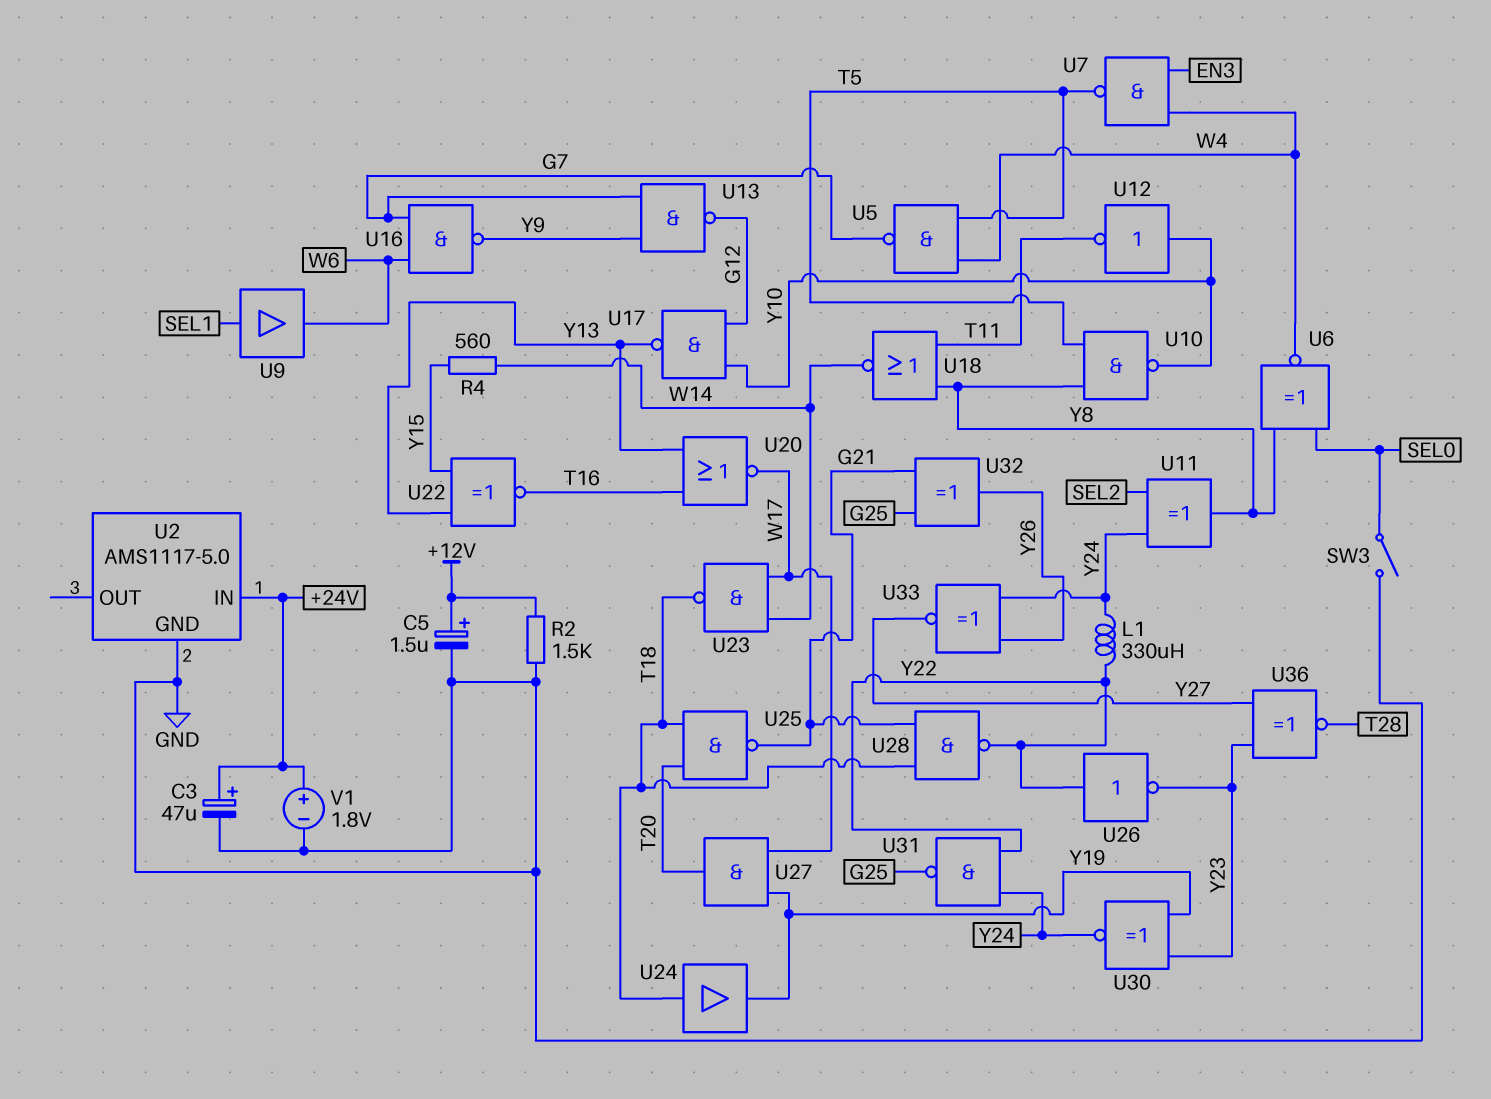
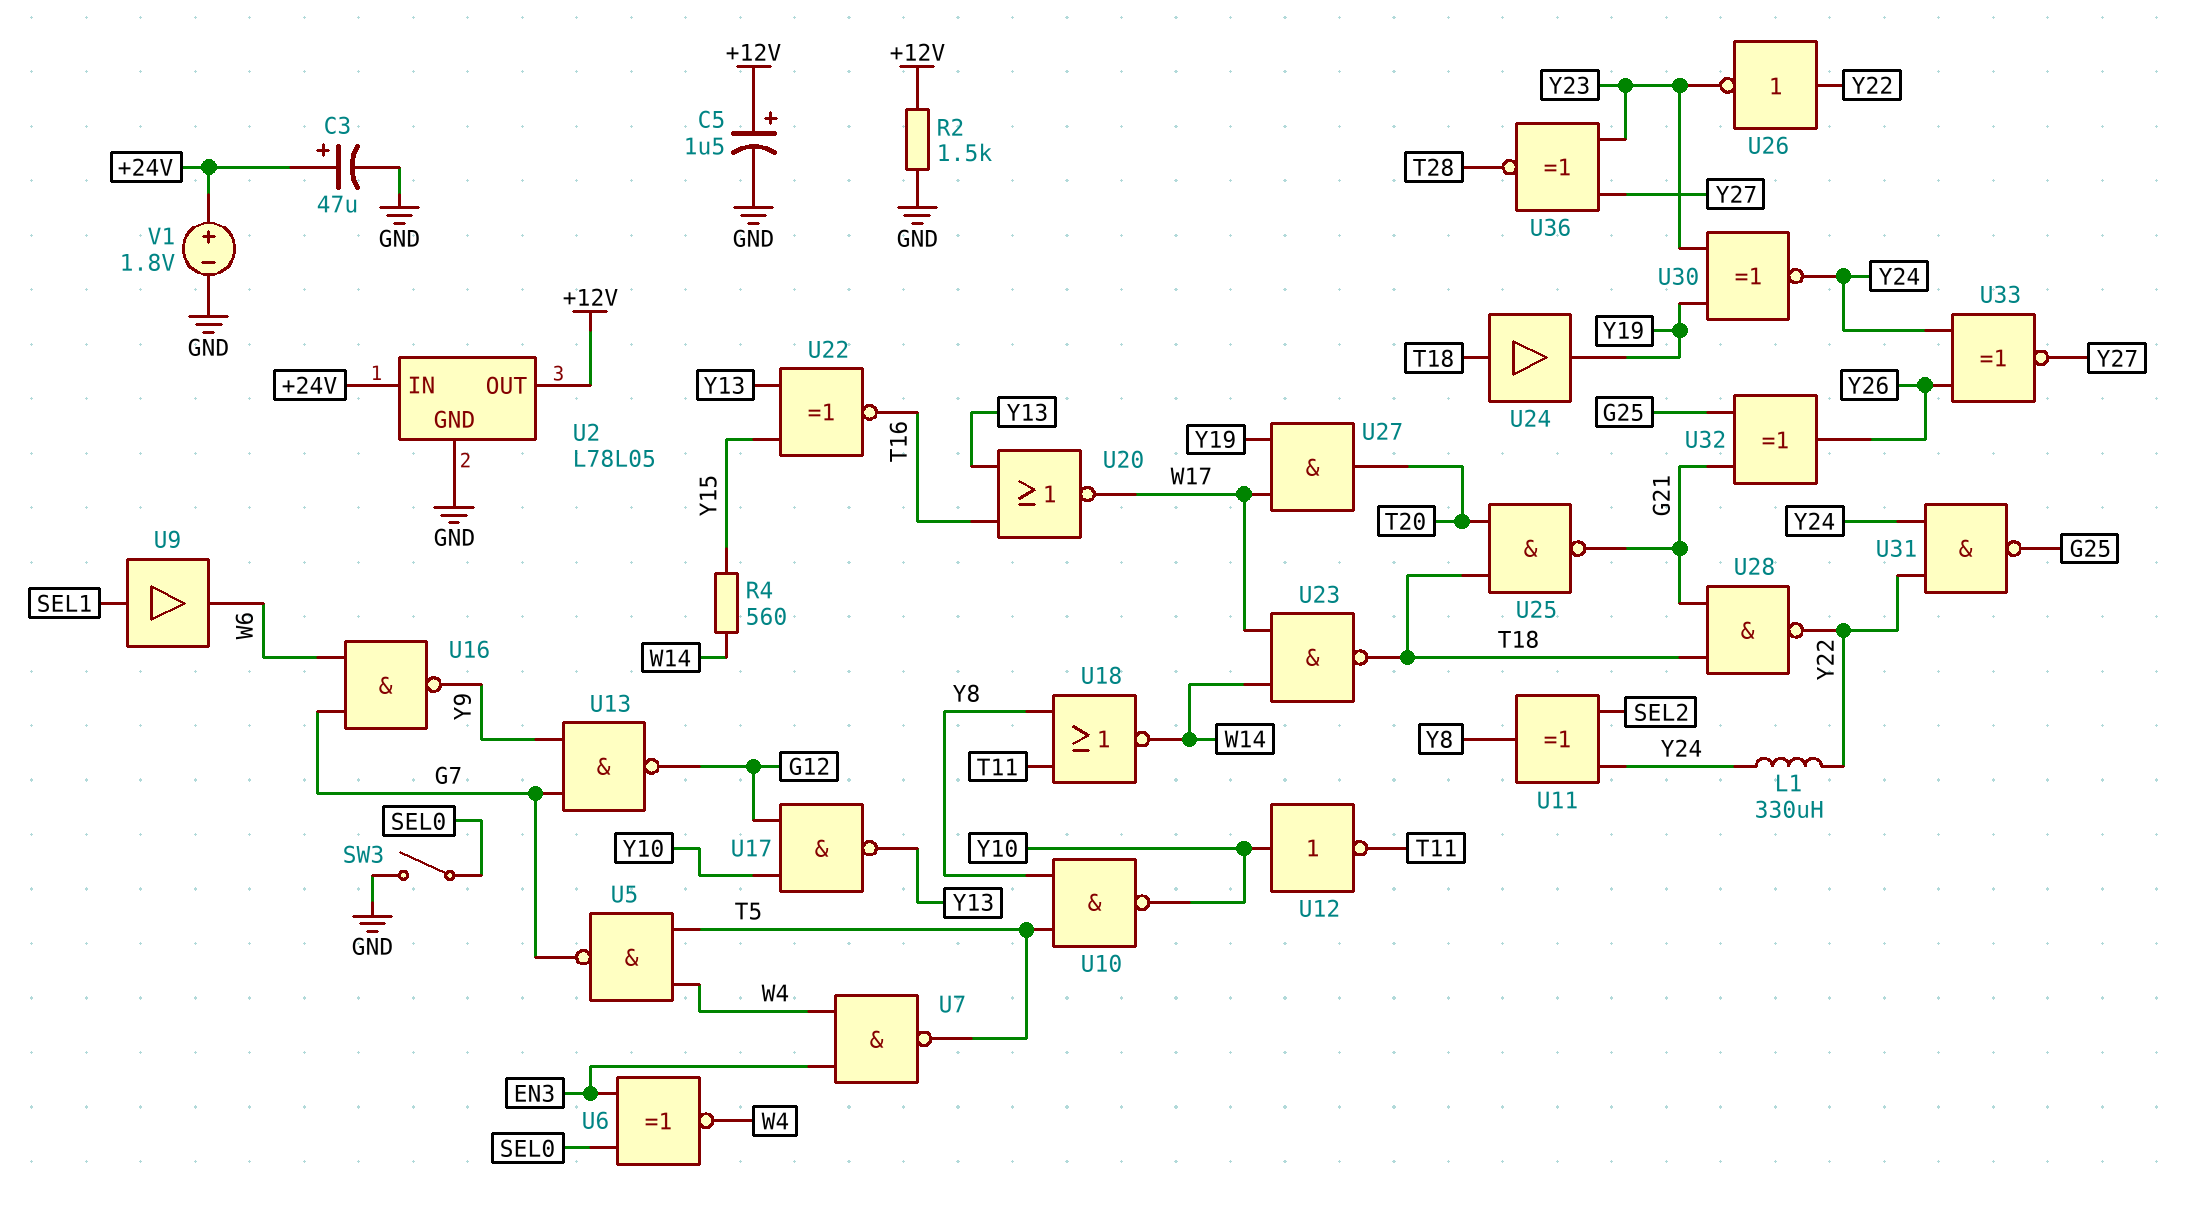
U2: AMS1117-5.0 -> L78L05
U2 pin OUT: none -> +12V
U6: XNOR (in SEL0, in Y8, out W4) -> XNOR (in EN3, in SEL0, out W4)

